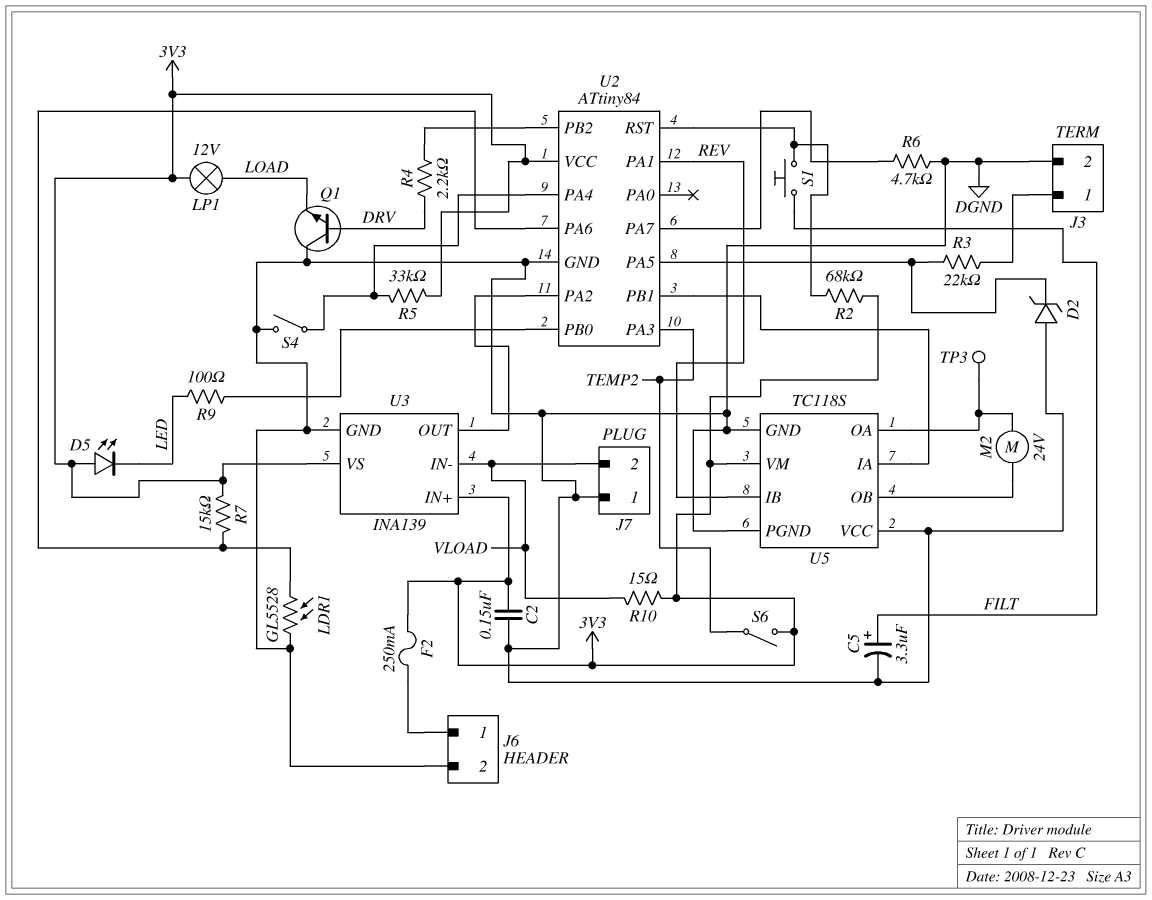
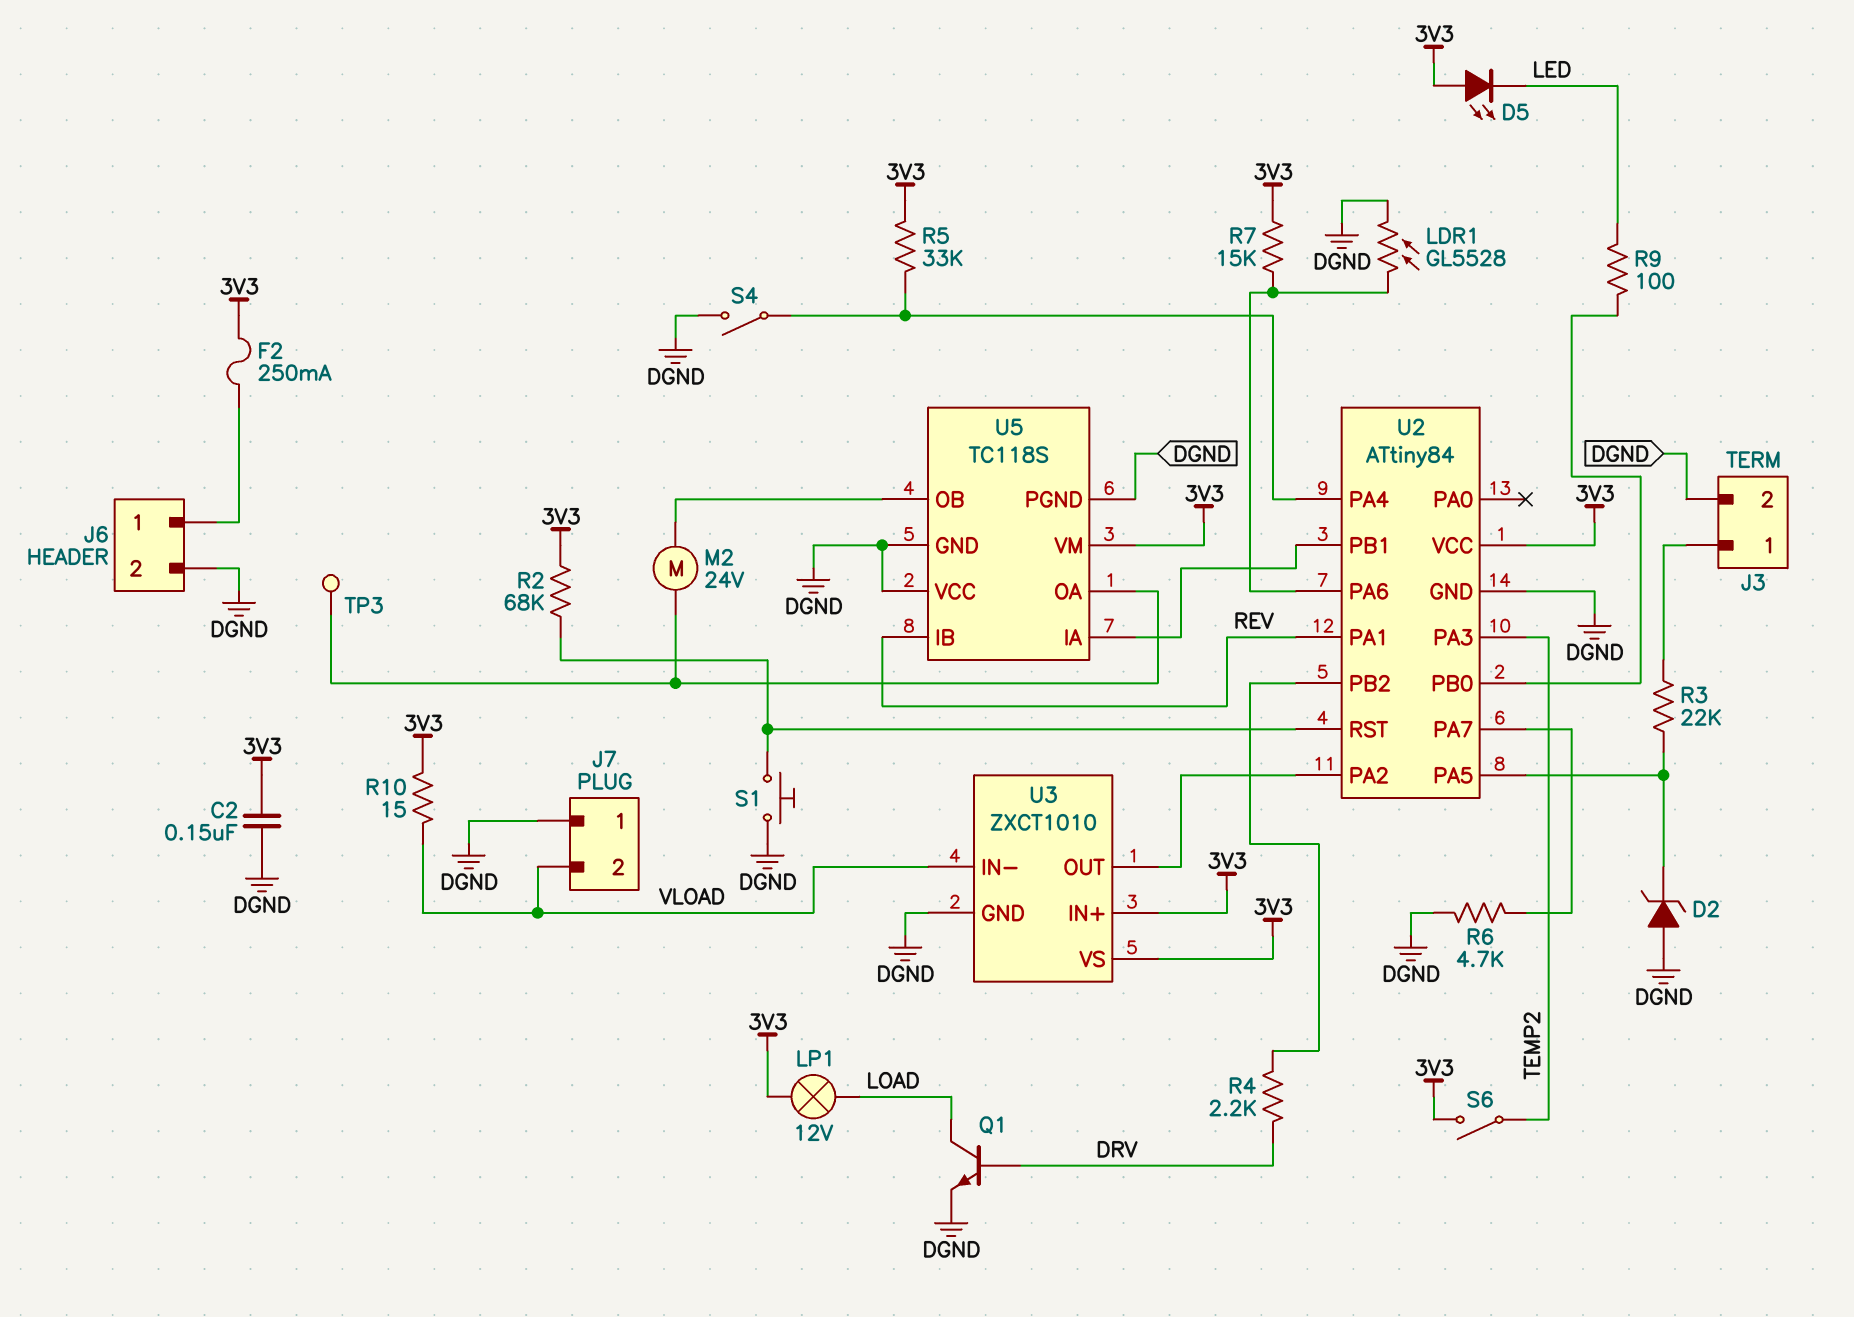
C5: 3.3uF (plus FILT, minus DGND) -> none
Q1: NPN (B DRV, C DGND, E LOAD) -> NPN (B DRV, C LOAD, E DGND)
S1: button (FILT, U2/RST) -> button (DGND, U2/RST)
U3: INA139 -> ZXCT1010

